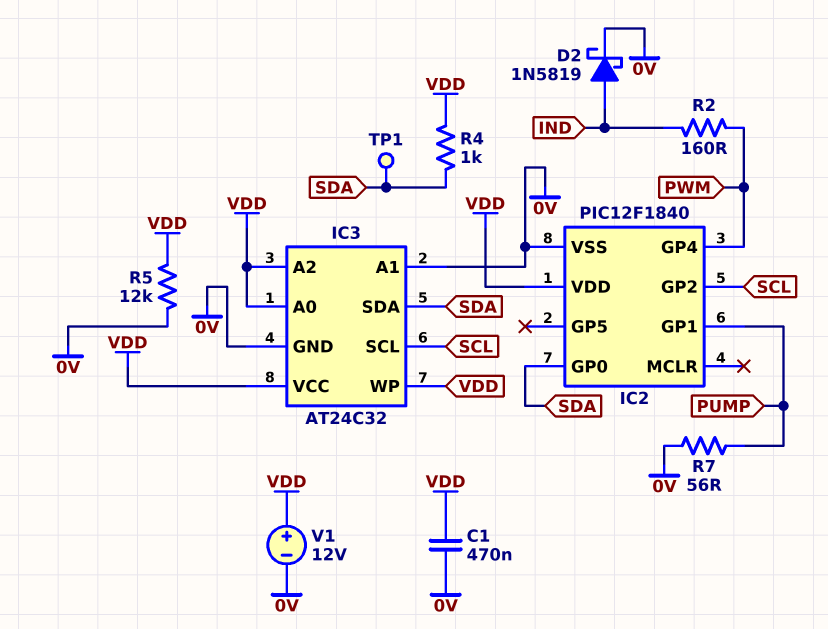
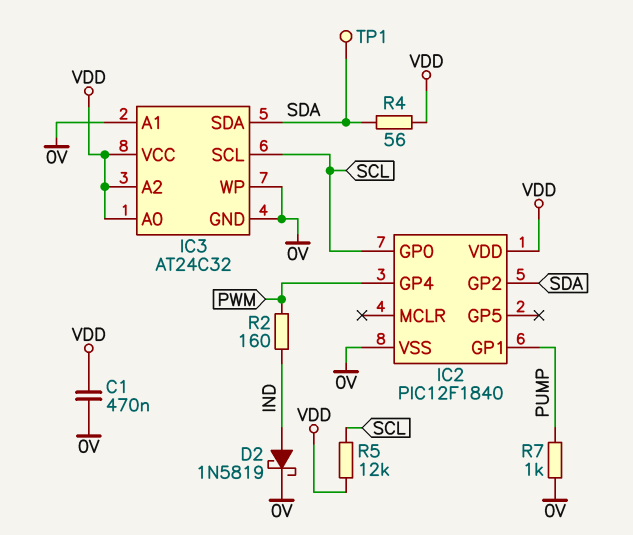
IC2 pin GP0: SDA -> SCL
IC2 pin GP2: SCL -> SDA
IC3 pin WP: VDD -> 0V
R4: 1k (SDA, VDD) -> 56 (SDA, VDD)
R5: 12k (0V, VDD) -> 12k (SCL, VDD)
R7: 56 (0V, PUMP) -> 1k (0V, PUMP)
V1: 12V (plus VDD, minus 0V) -> none

